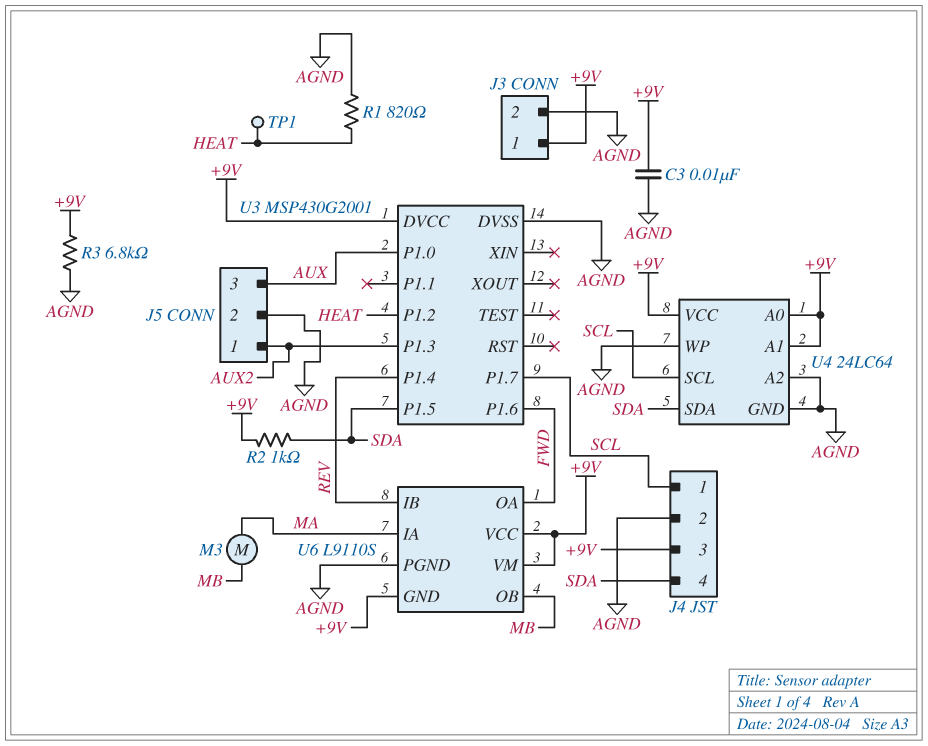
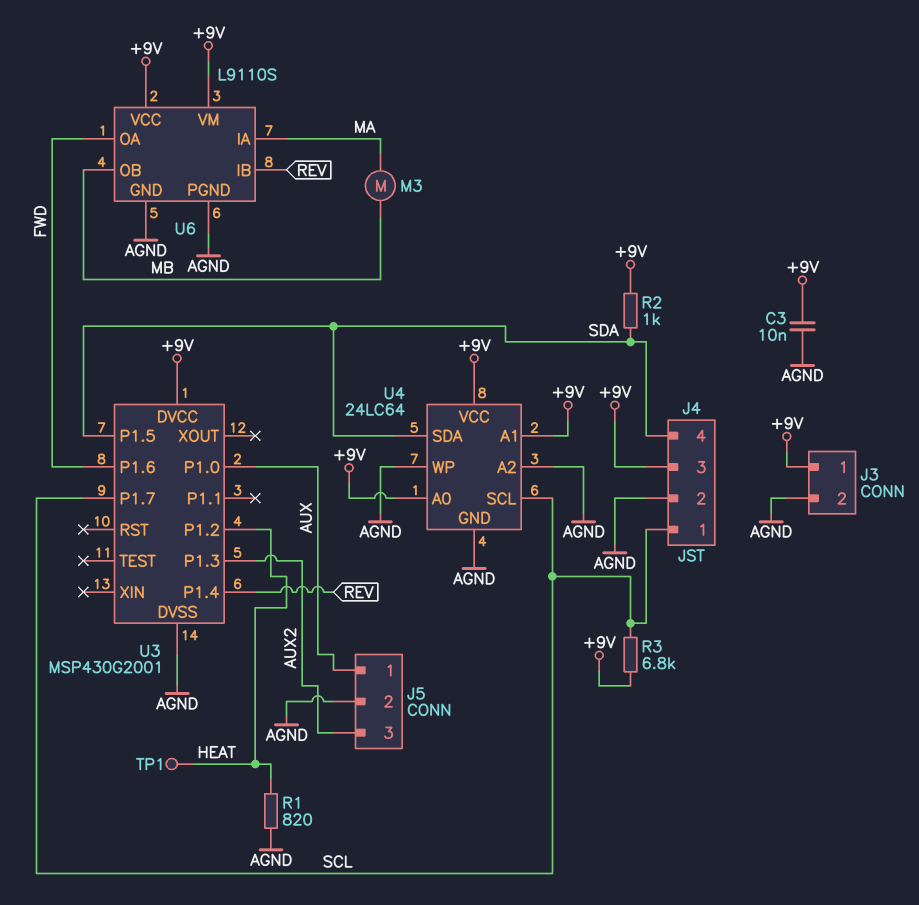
J5 pin 1: AUX2 -> AUX
J5 pin 3: AUX -> AUX2
R3: 6.8k (+9V, AGND) -> 6.8k (+9V, SCL)
U6 pin GND: +9V -> AGND

